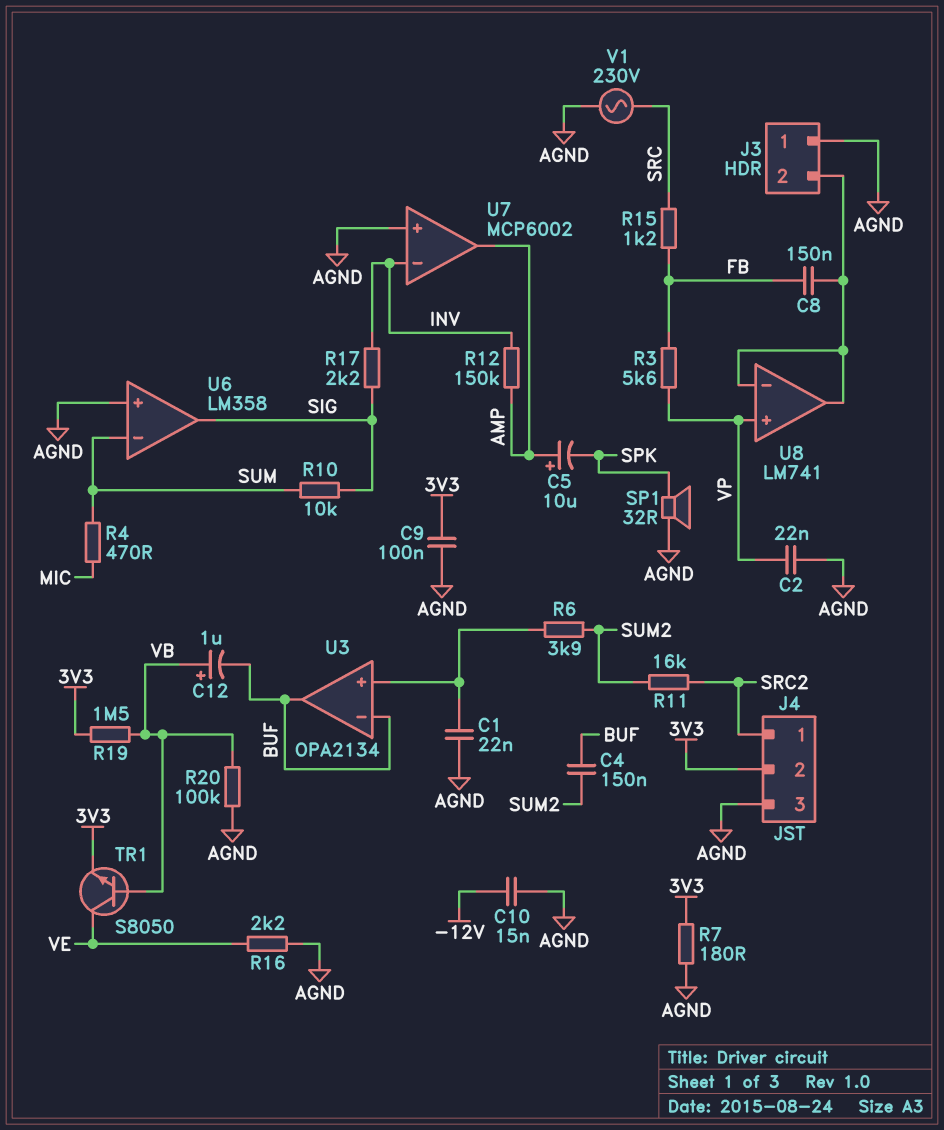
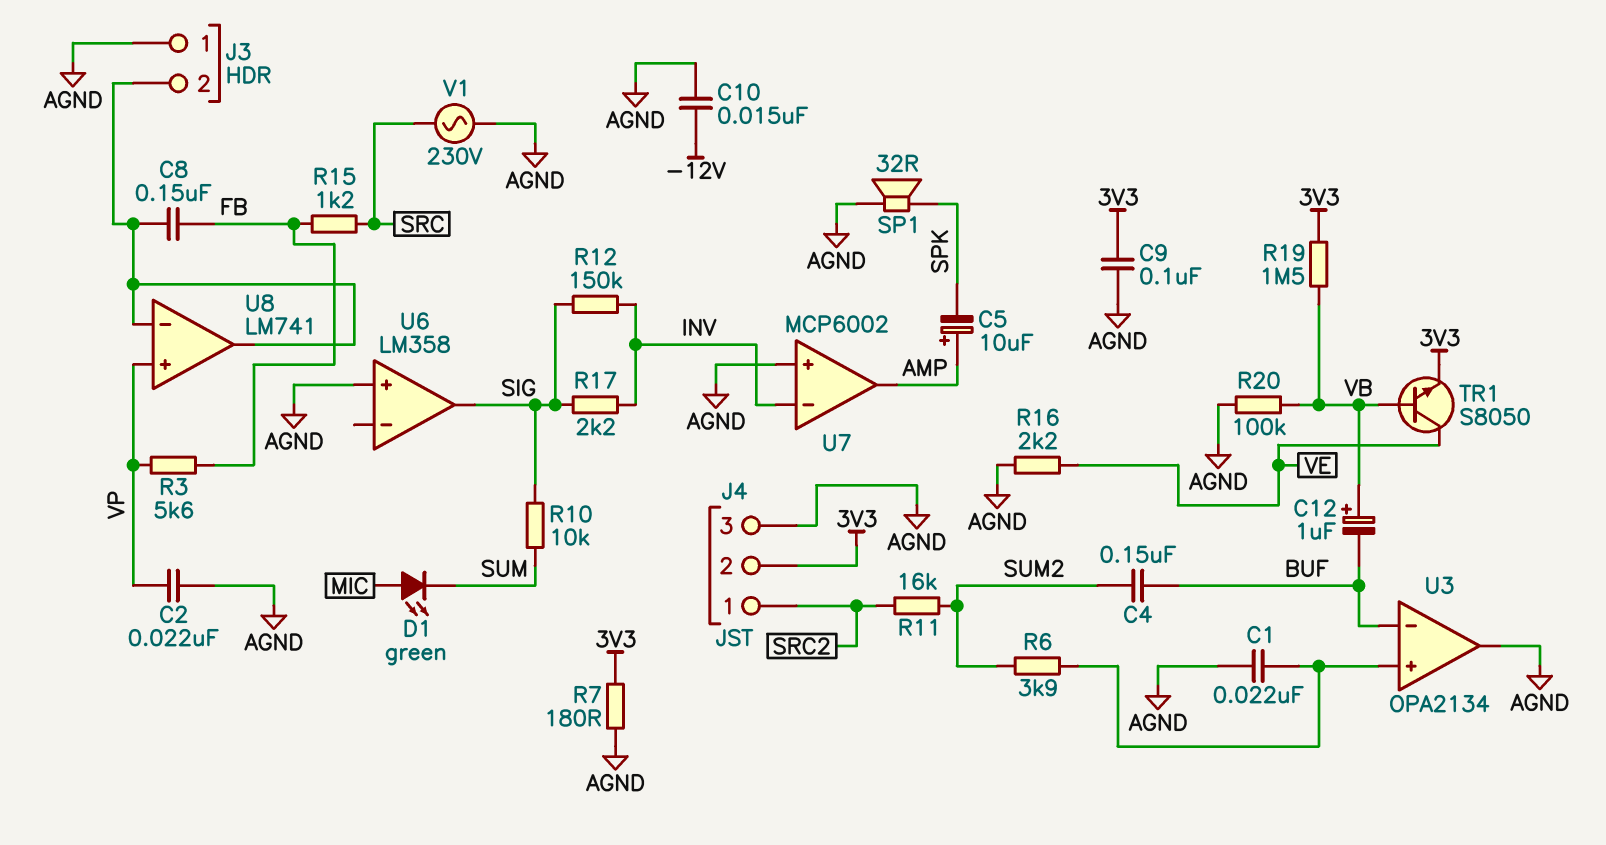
D1: none -> LED green (A MIC, K SUM)
R4: 470 (MIC, SUM) -> none
R12: 150k (AMP, INV) -> 150k (INV, SIG)
U3 pin out: BUF -> AGND
U6 pin in-: SUM -> none

